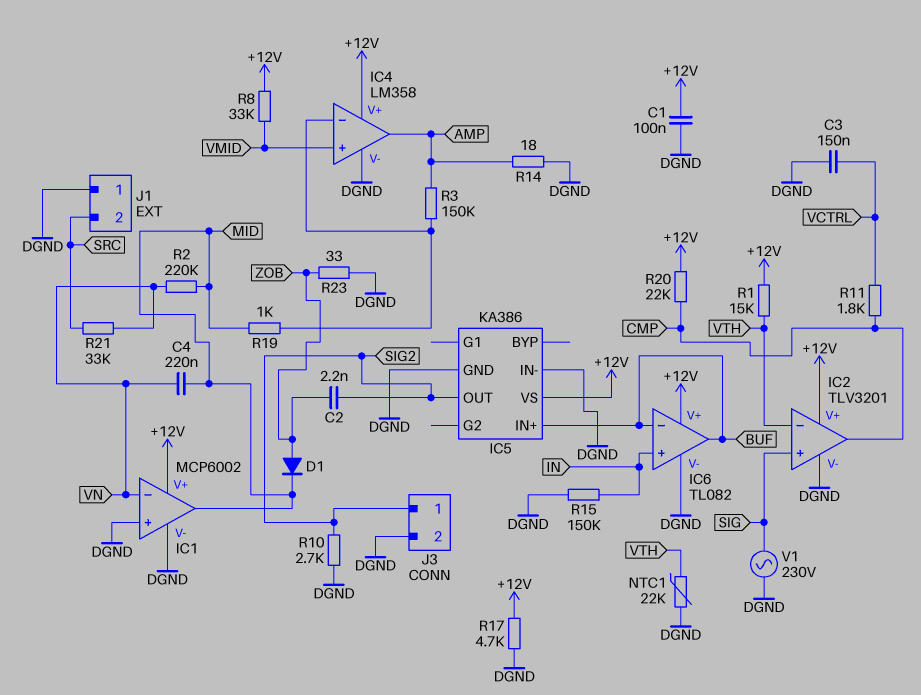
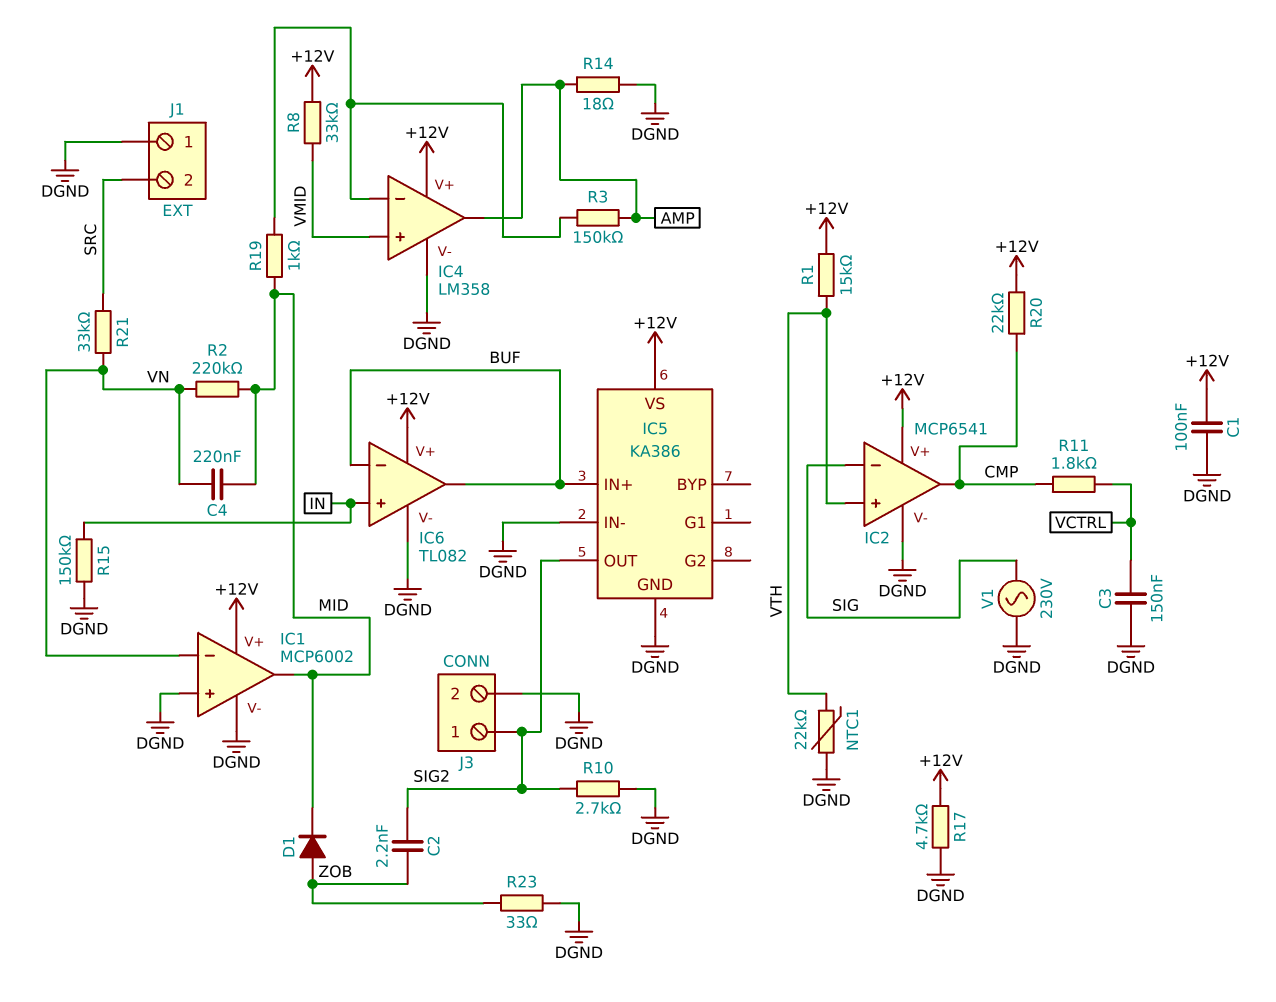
IC2: TLV3201 -> MCP6541
IC2 pin in+: SIG -> VTH
IC2 pin in-: VTH -> SIG

